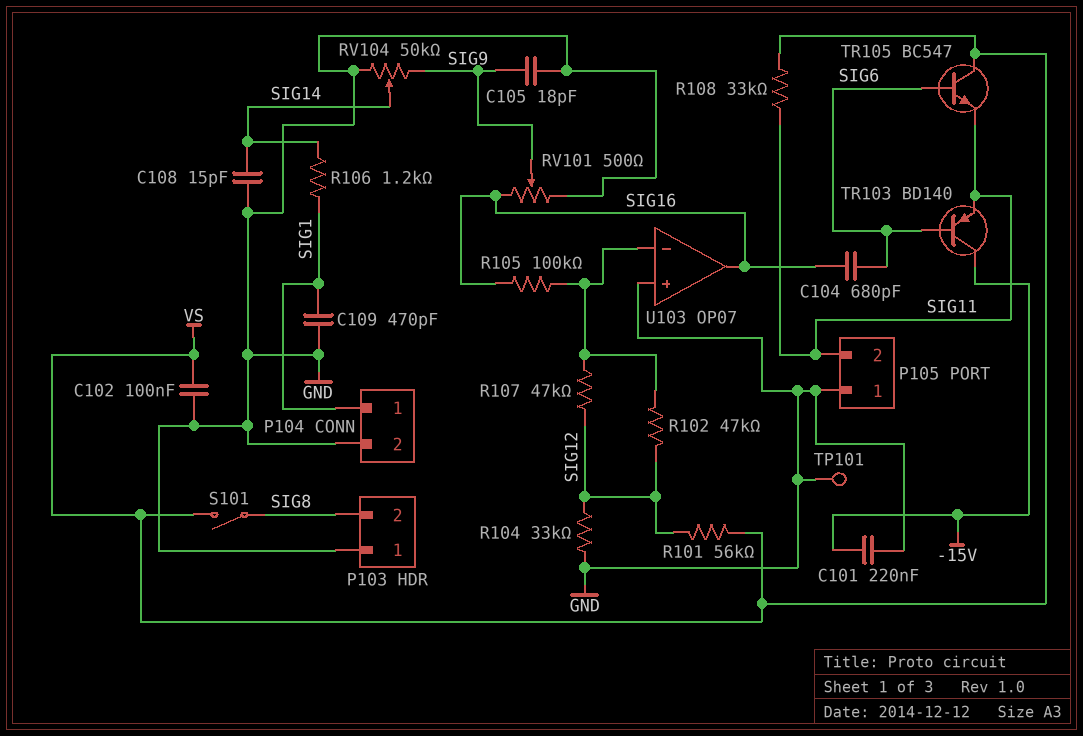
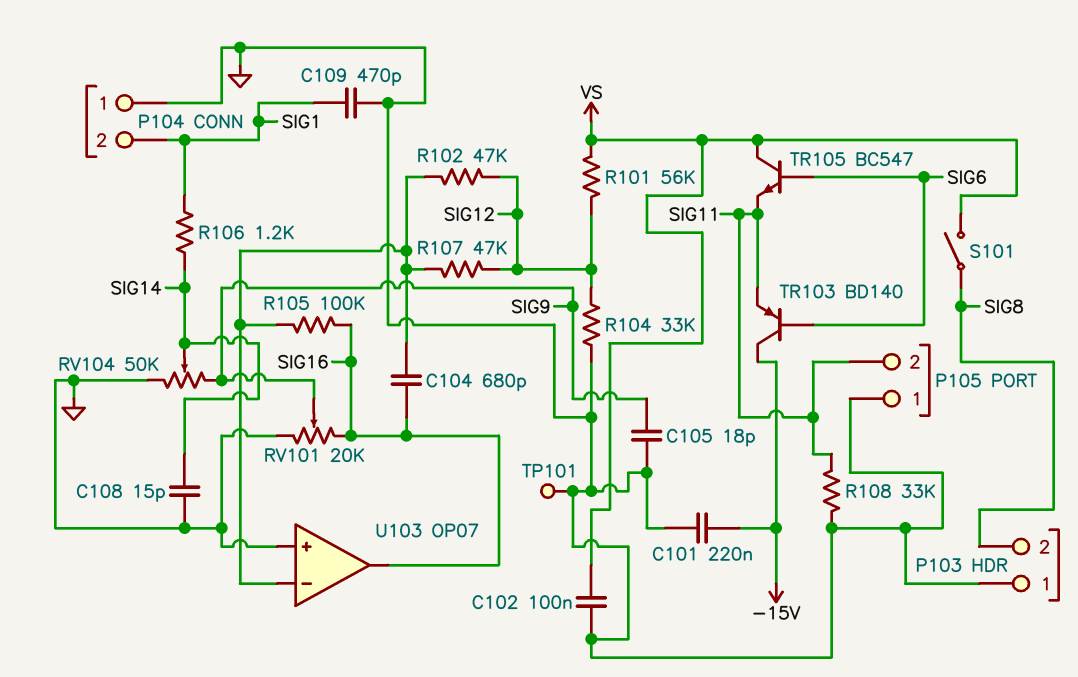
C104: 680pF (SIG6, SIG16) -> 680pF (SIG16, U103/in-)
P104 pin 1: SIG1 -> GND
P104 pin 2: GND -> SIG1
R108: 33k (SIG11, VS) -> 33k (GND, SIG11)
RV101: 500 (GND, SIG16, wiper SIG9) -> 20k (GND, SIG16, wiper SIG9)

